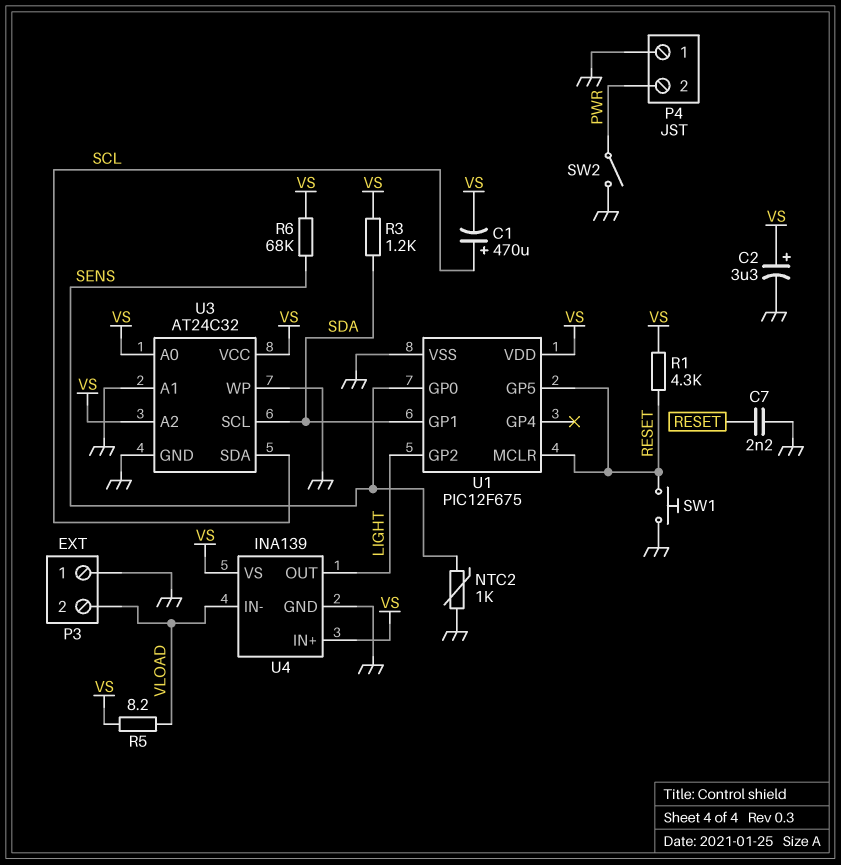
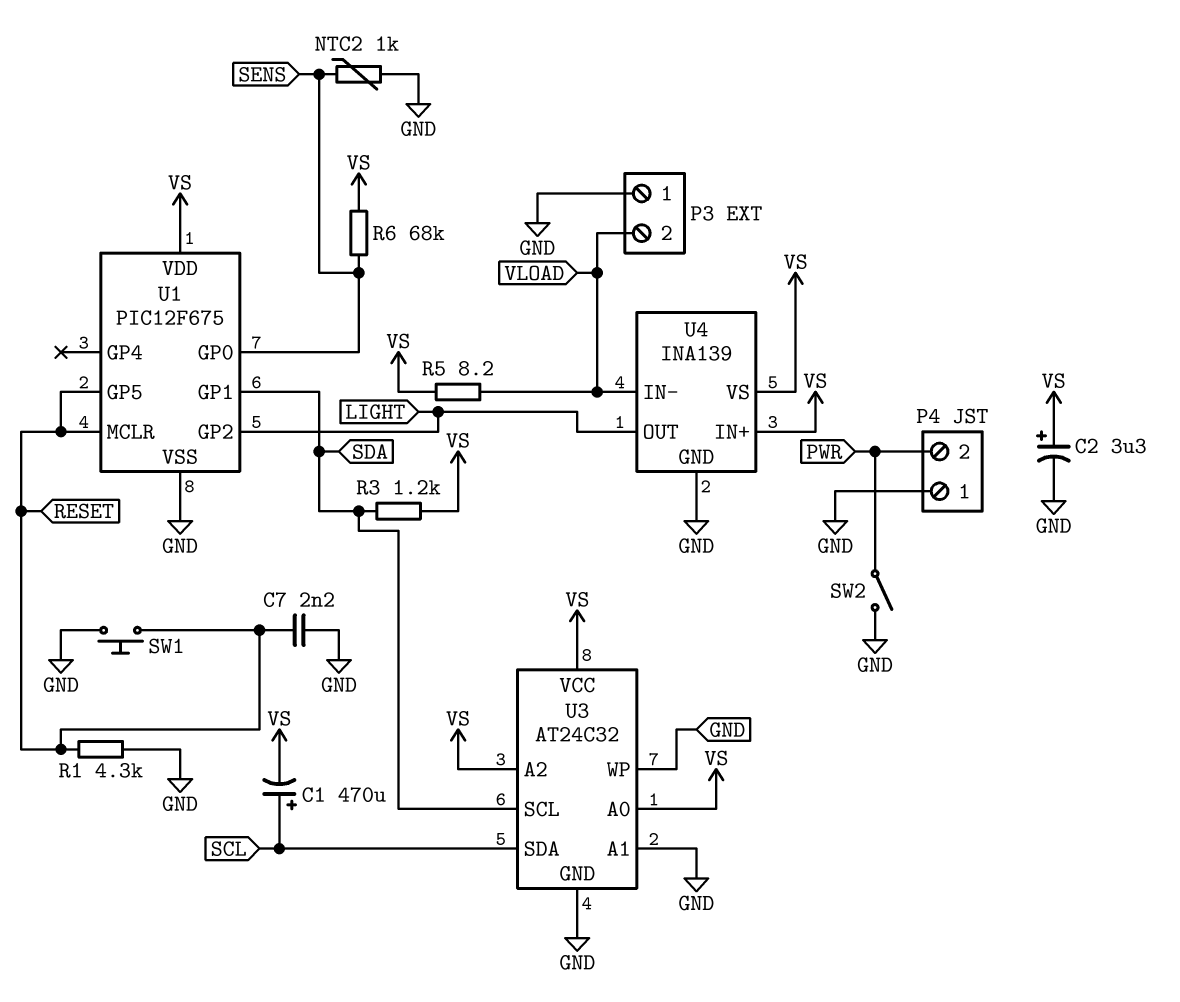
R1: 4.3k (RESET, VS) -> 4.3k (GND, RESET)

